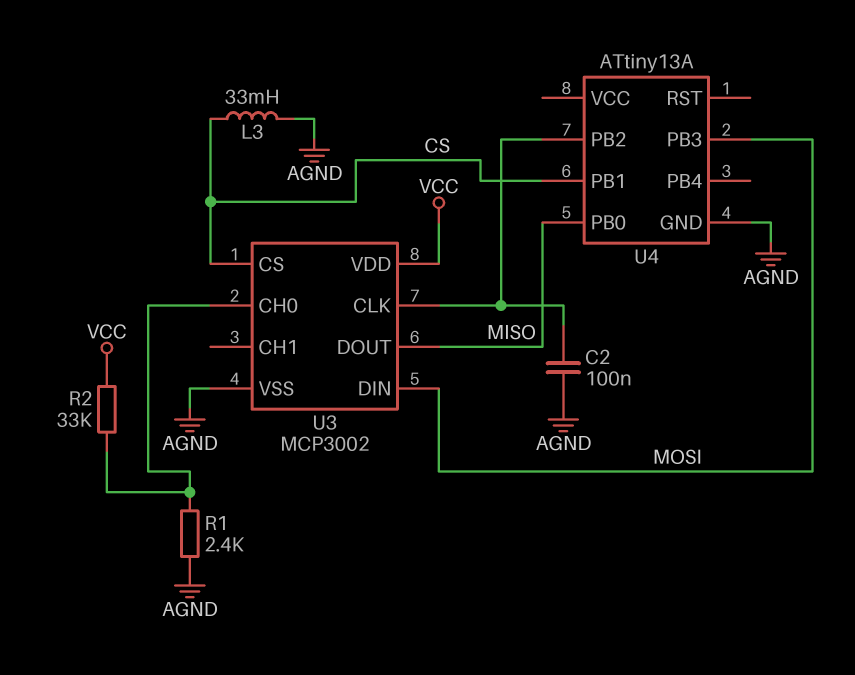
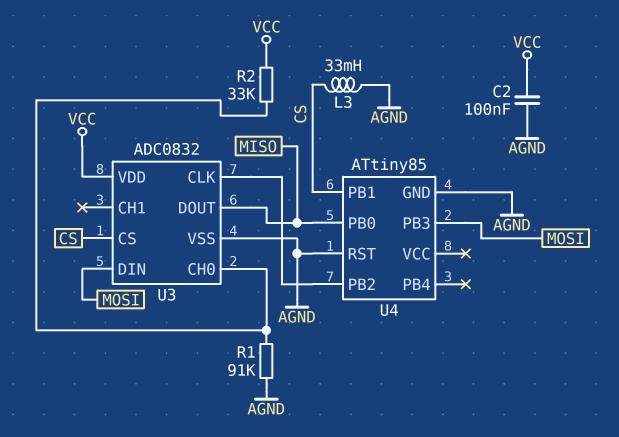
C2: 100nF (AGND, U3/CLK) -> 100nF (AGND, VCC)
R1: 2.4k (AGND, U3/CH0) -> 91k (AGND, U3/CH0)
U3: MCP3002 -> ADC0832
U4: ATtiny13A -> ATtiny85
U4 pin RST: none -> AGND

